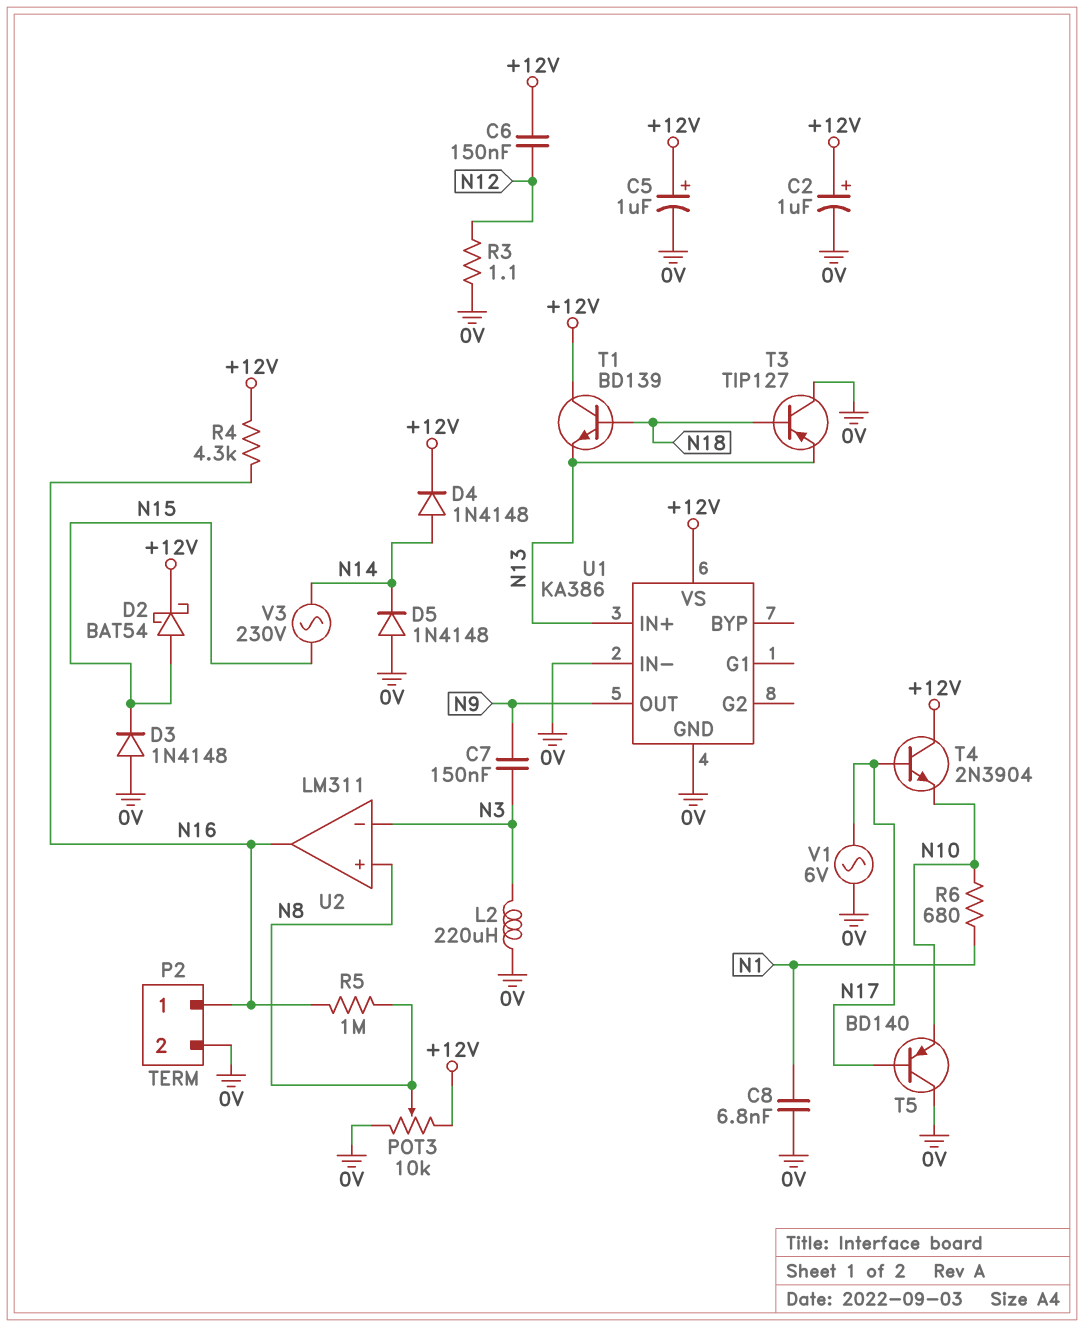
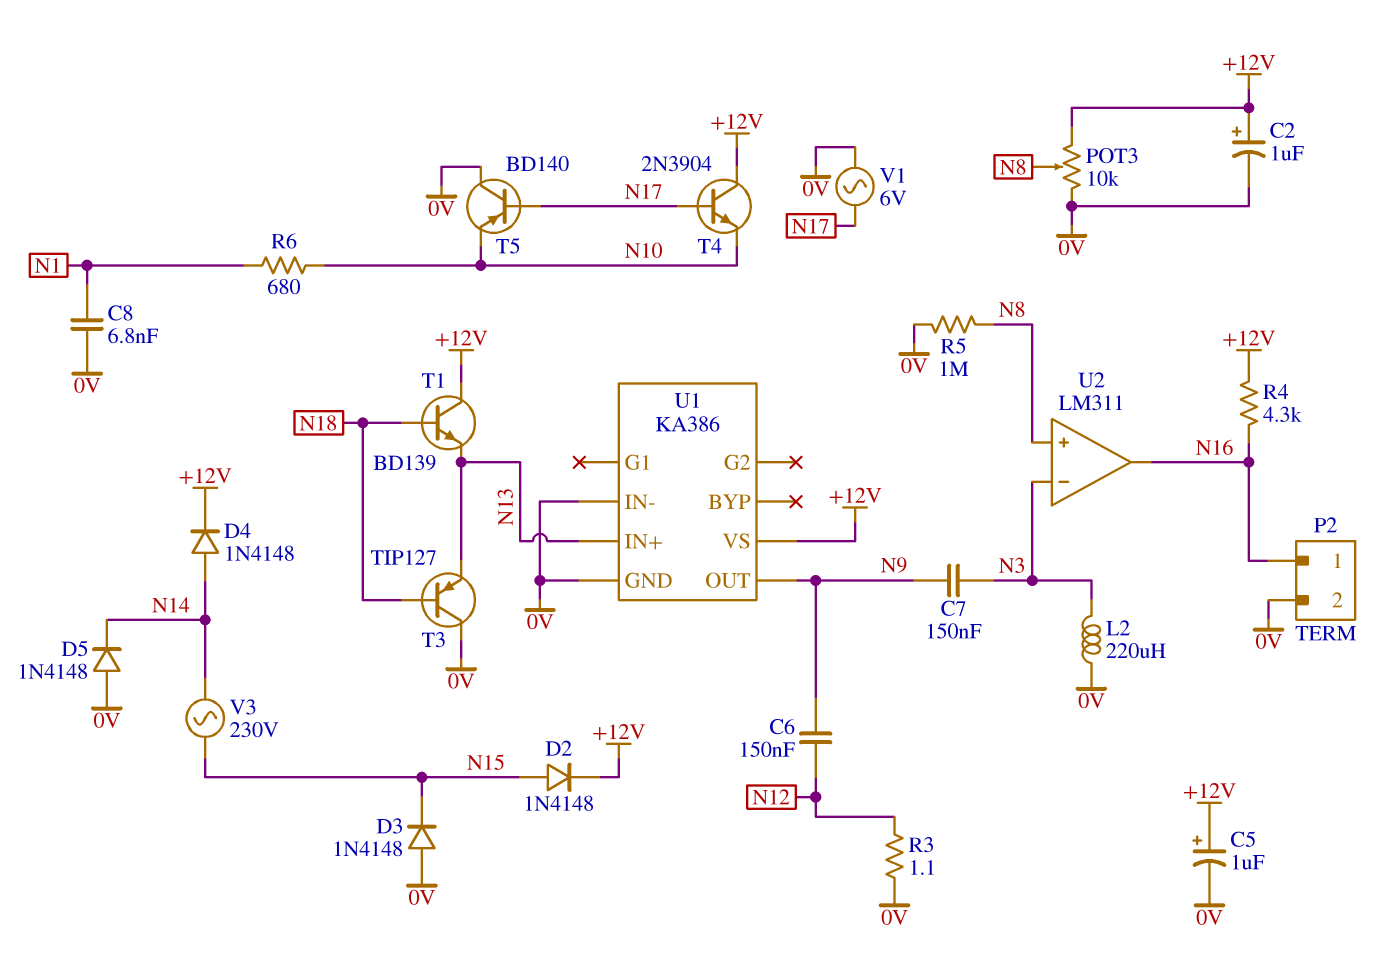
C6: 150nF (+12V, N12) -> 150nF (N9, N12)
D2: schottky BAT54 (A N15, K +12V) -> diode 1N4148 (A N15, K +12V)
R5: 1M (N8, N16) -> 1M (0V, N8)

